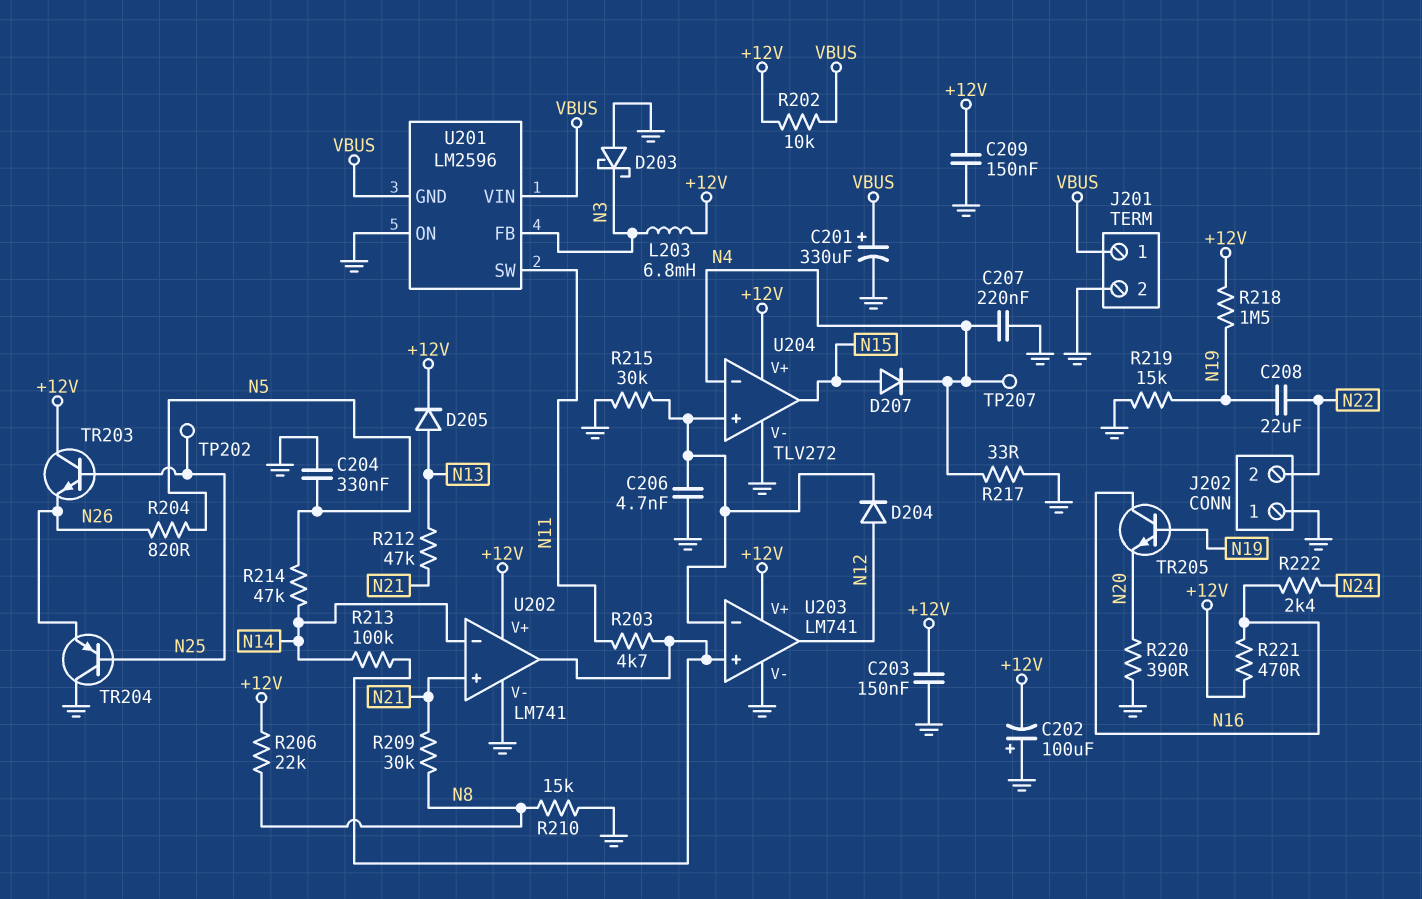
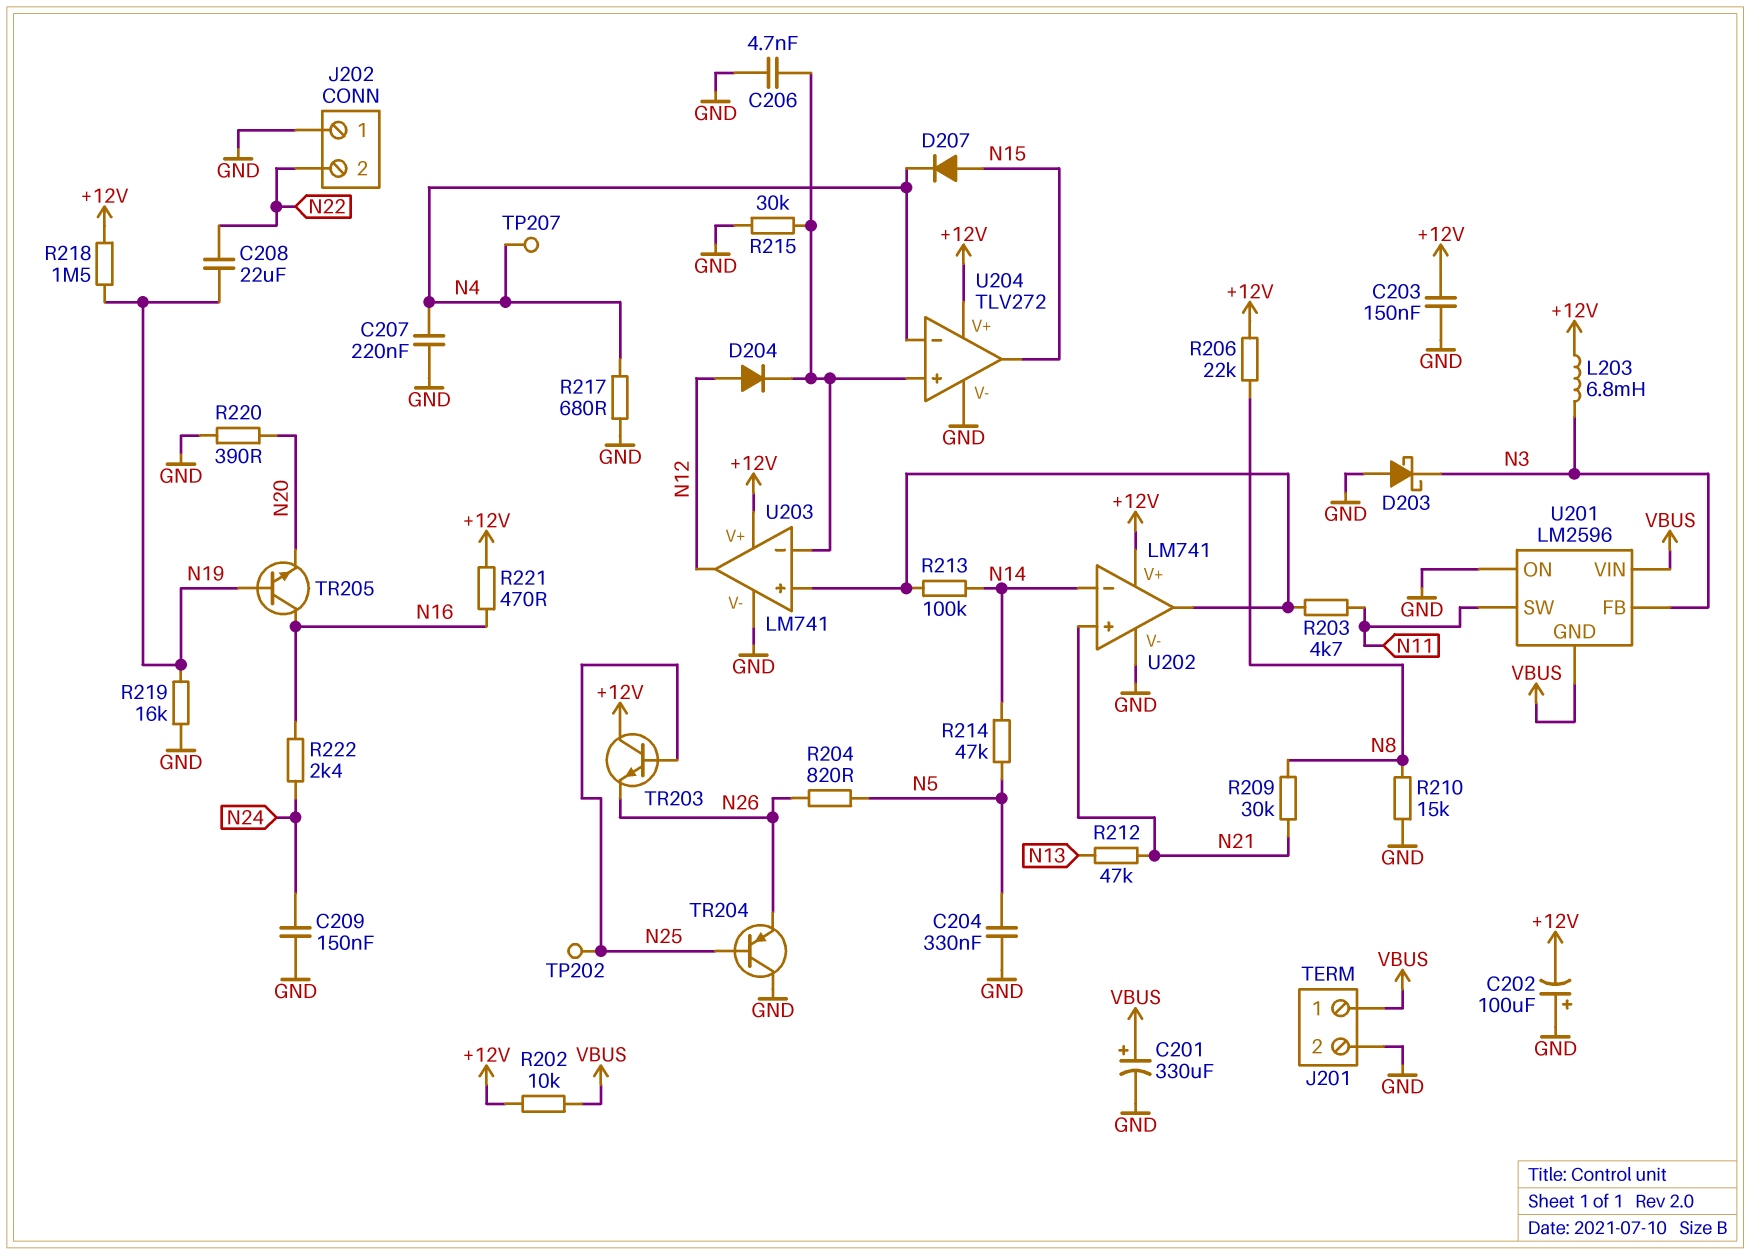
C209: 150nF (+12V, GND) -> 150nF (GND, N24)
D205: diode (A N13, K +12V) -> none
R217: 33 (GND, N4) -> 680 (GND, N4)
R219: 15k (GND, N19) -> 16k (GND, N19)

